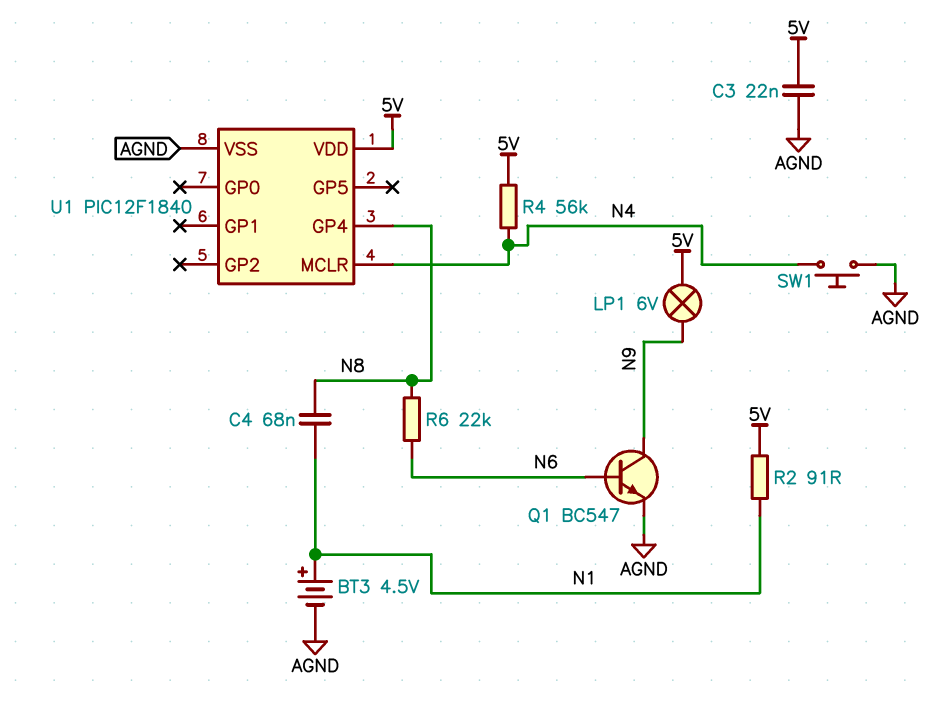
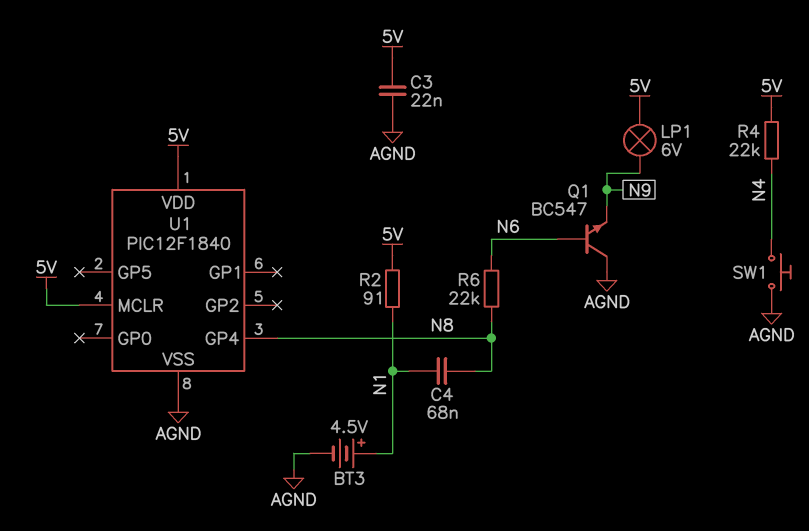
Q1: NPN BC547 (B N6, C N9, E AGND) -> NPN BC547 (B N6, C AGND, E N9)
R4: 56k (5V, N4) -> 22k (5V, N4)
U1 pin MCLR: N4 -> 5V

